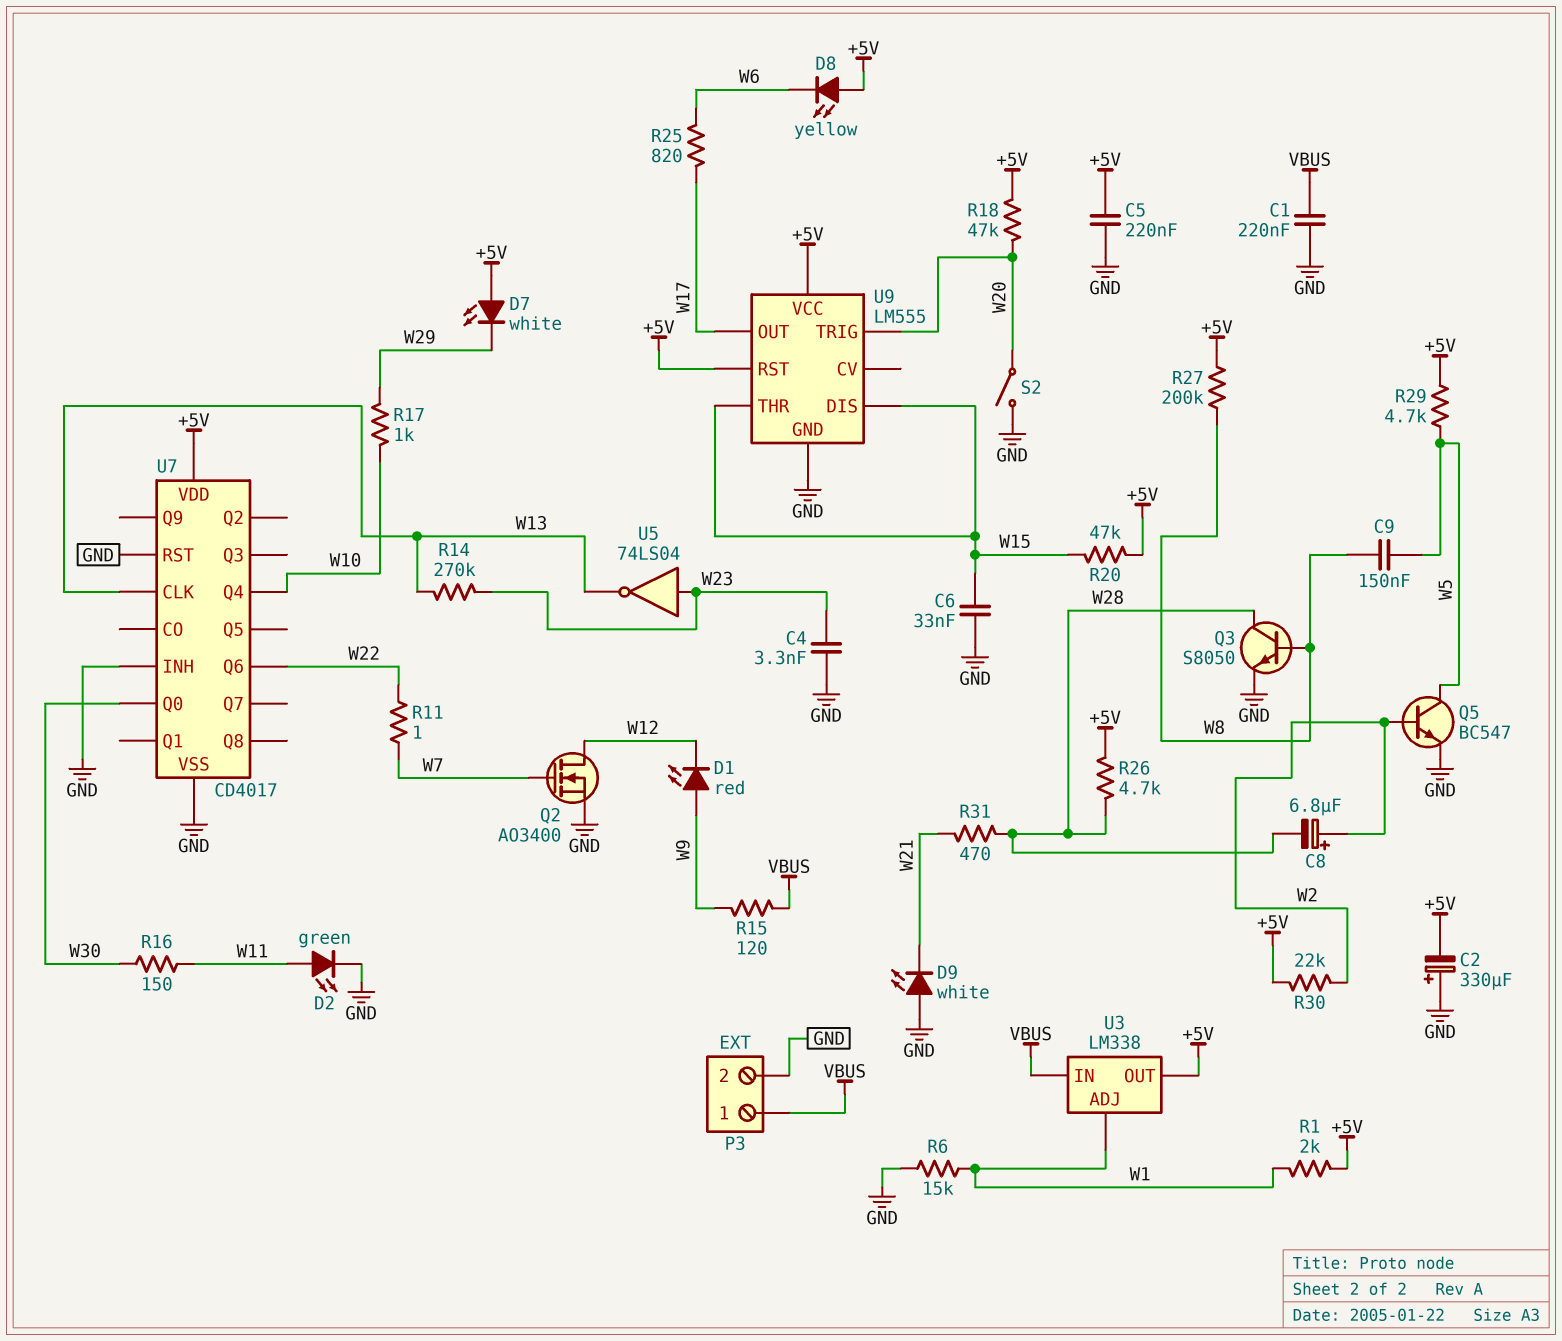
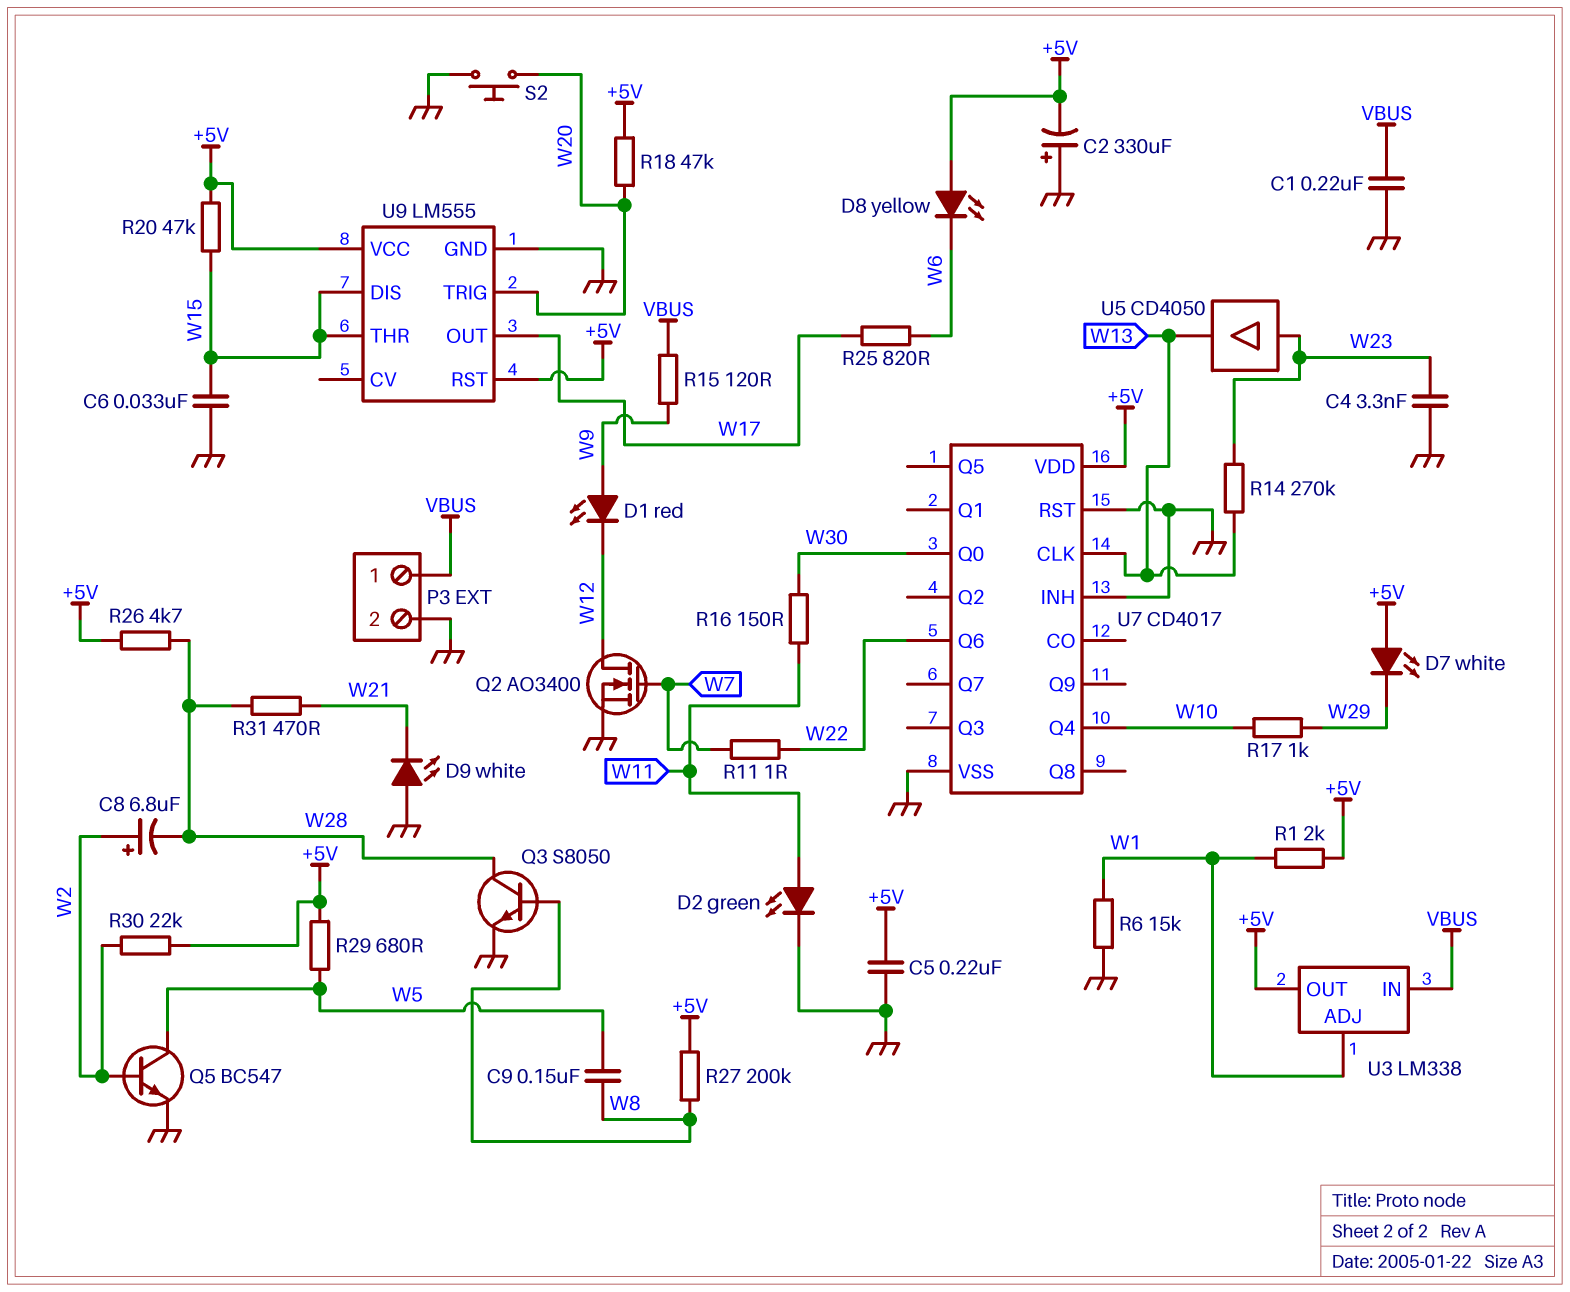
R29: 4.7k (+5V, W5) -> 680 (+5V, W5)
S2: switch (GND, W20) -> button (GND, W20)
U5: NOT 74LS04 (in W23, out W13) -> buffer CD4050 (in W23, out W13)

